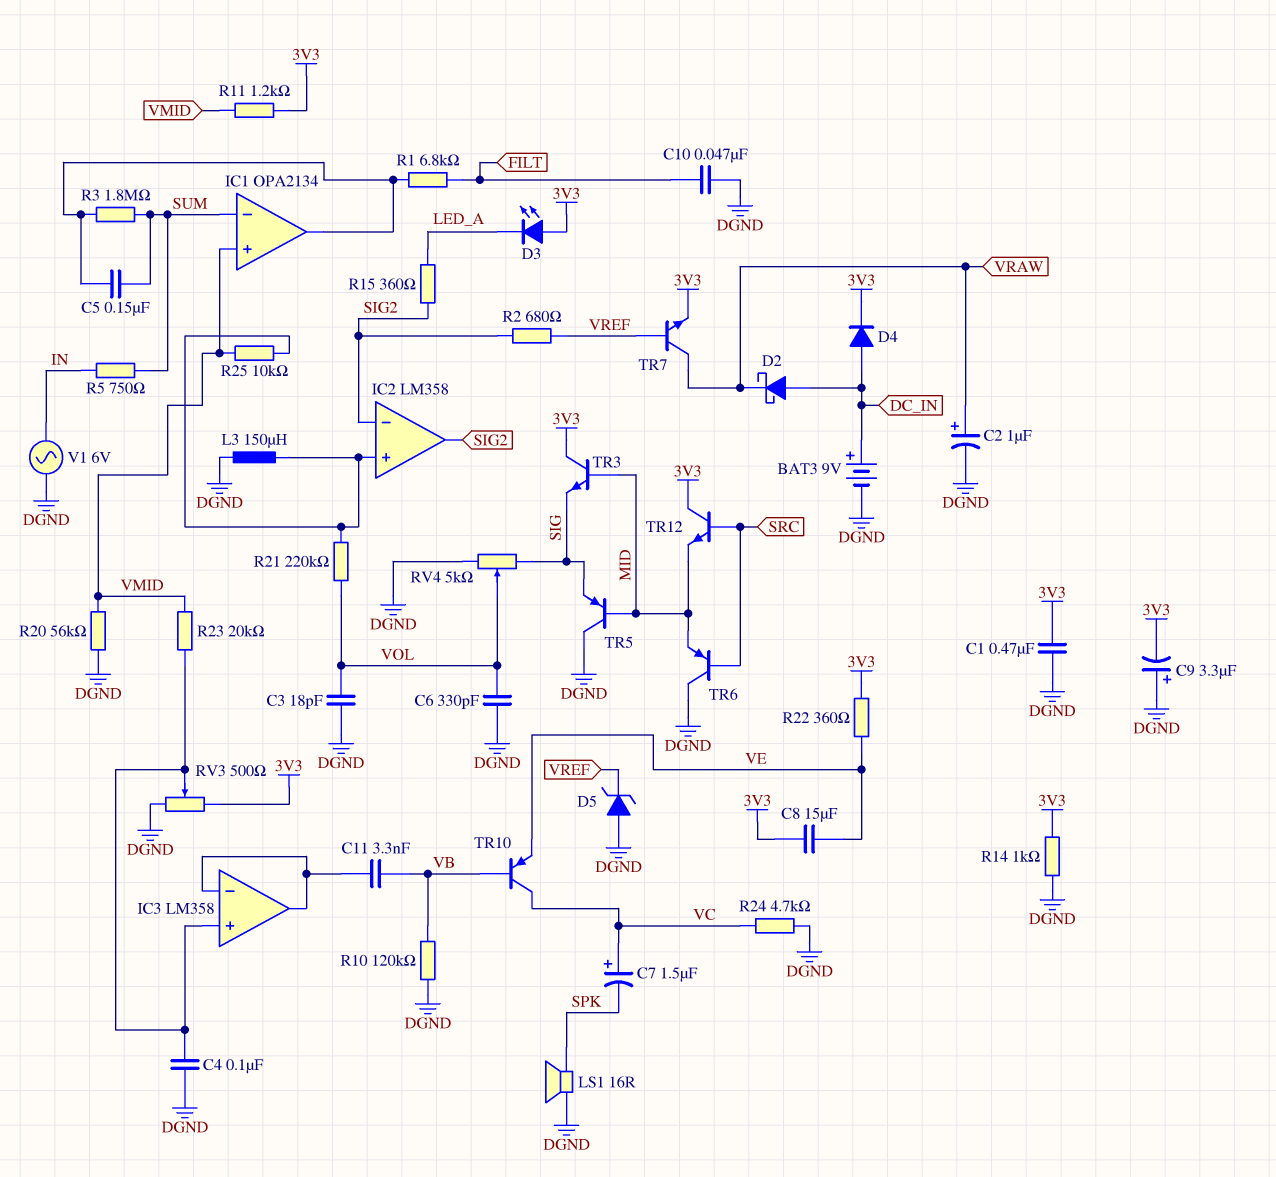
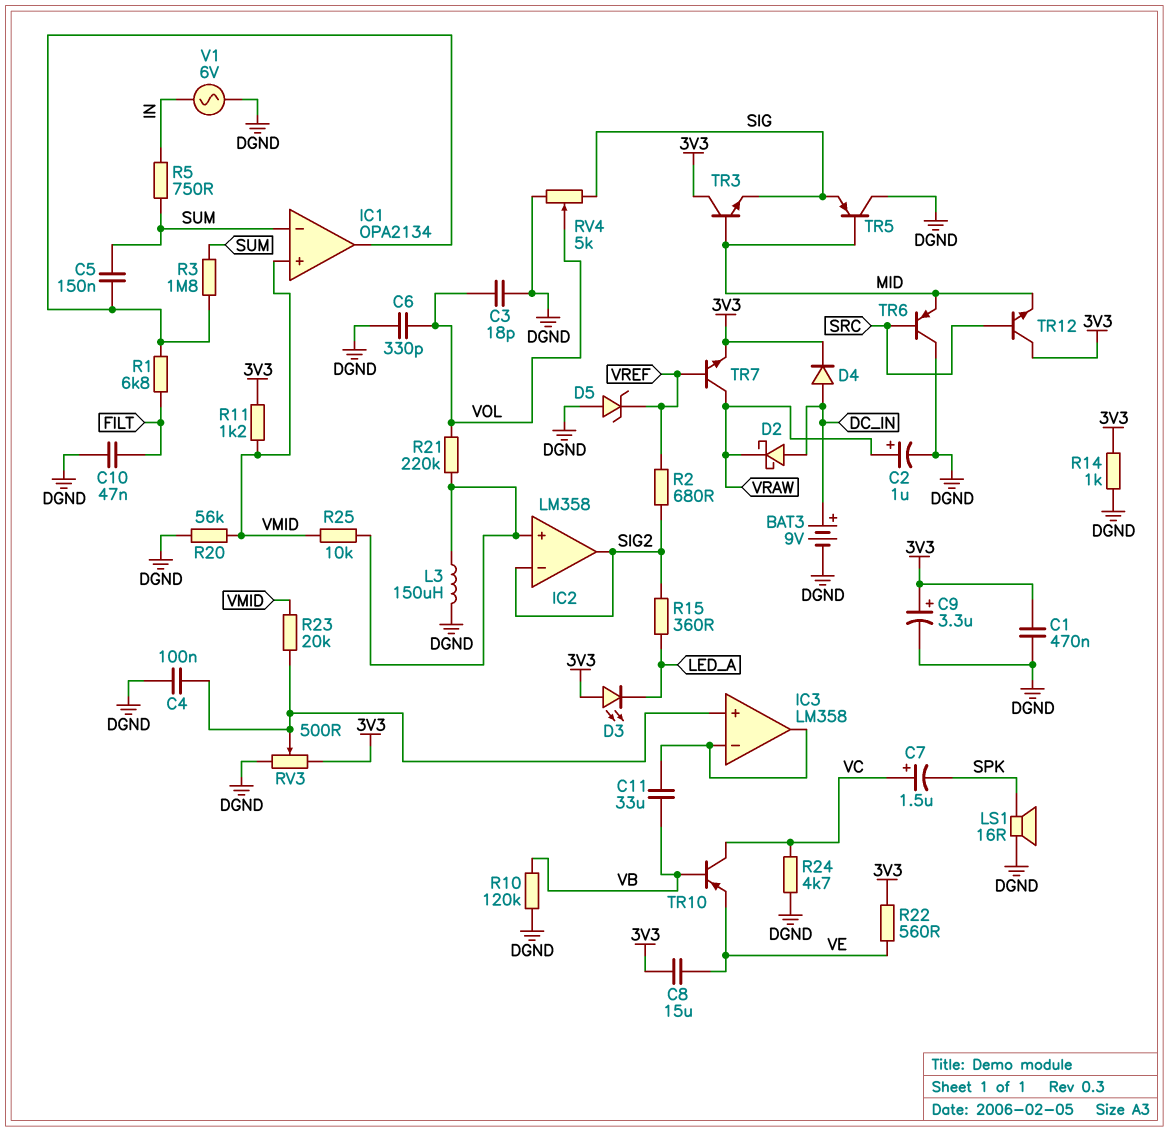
C9: 3.3uF (plus DGND, minus 3V3) -> 3.3uF (plus 3V3, minus DGND)
C11: 3.3nF (IC3/in-, VB) -> 33uF (IC3/in-, VB)
R22: 360 (3V3, VE) -> 560 (3V3, VE)

